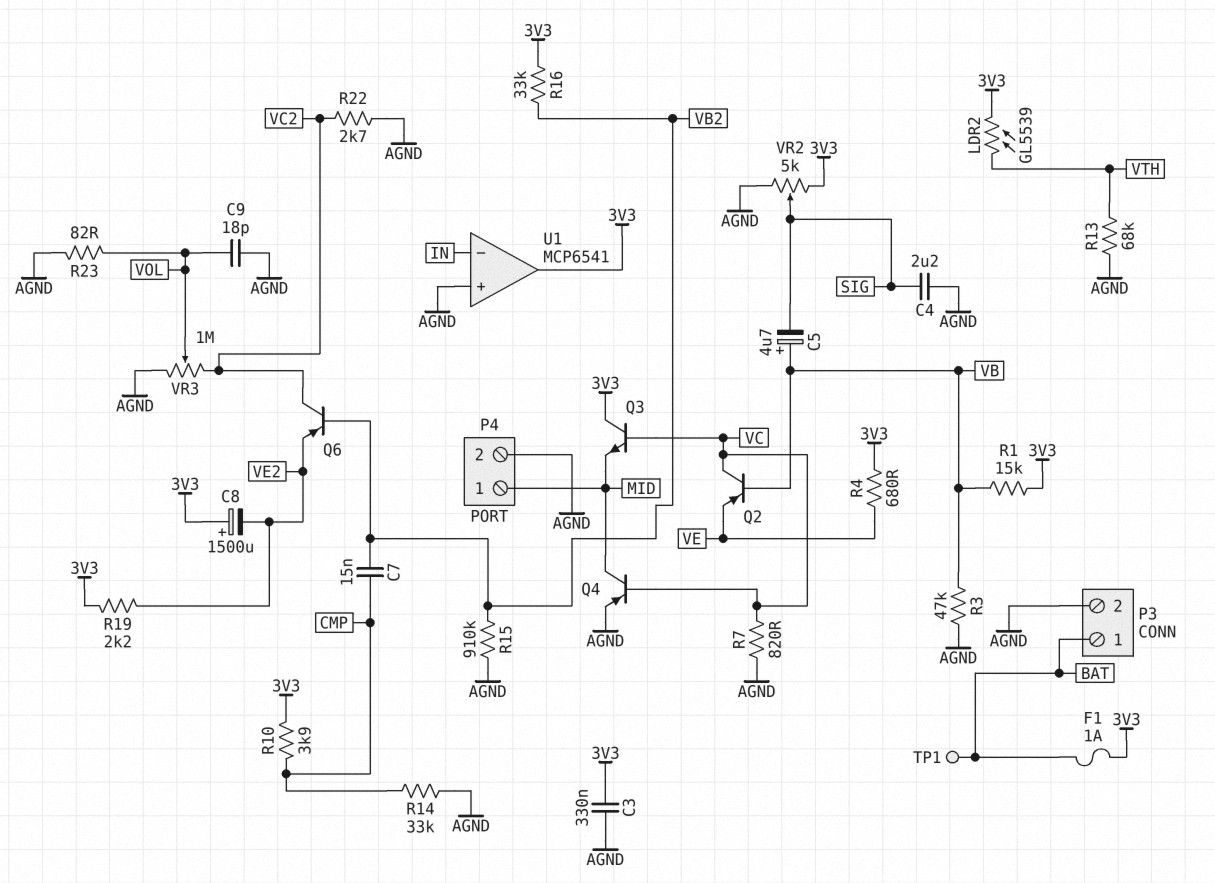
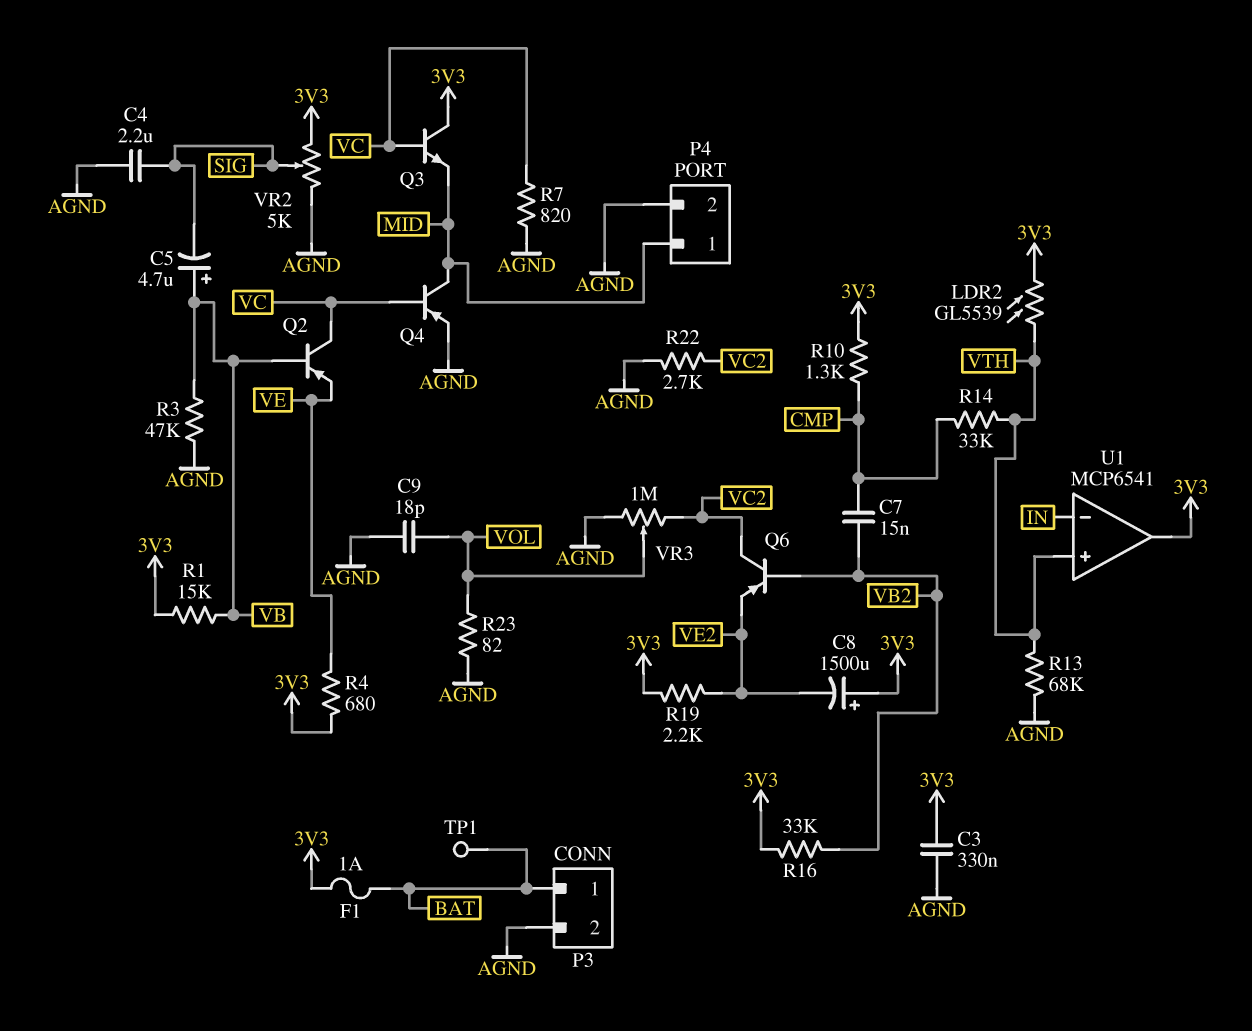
R10: 3.9k (3V3, CMP) -> 1.3k (3V3, CMP)
R14: 33k (AGND, CMP) -> 33k (CMP, VTH)
R15: 910k (AGND, VB2) -> none
U1 pin in+: AGND -> VTH

